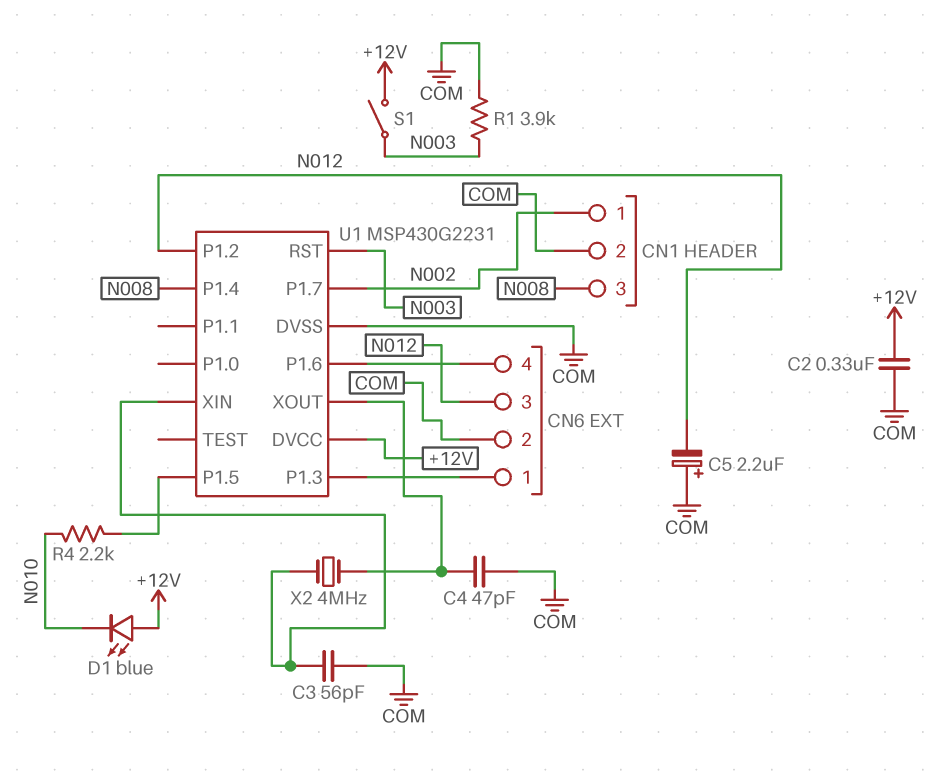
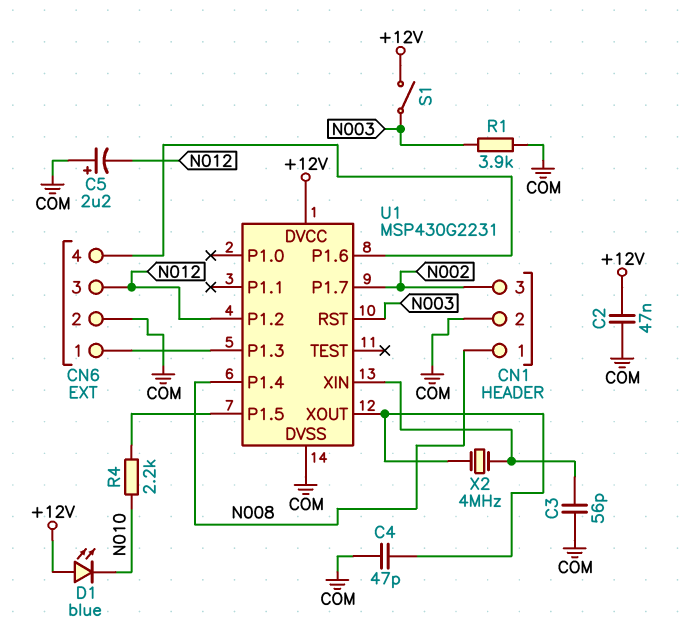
C2: 330nF (+12V, COM) -> 47nF (+12V, COM)
CN1 pin 1: N002 -> N008
CN1 pin 3: N008 -> N002

